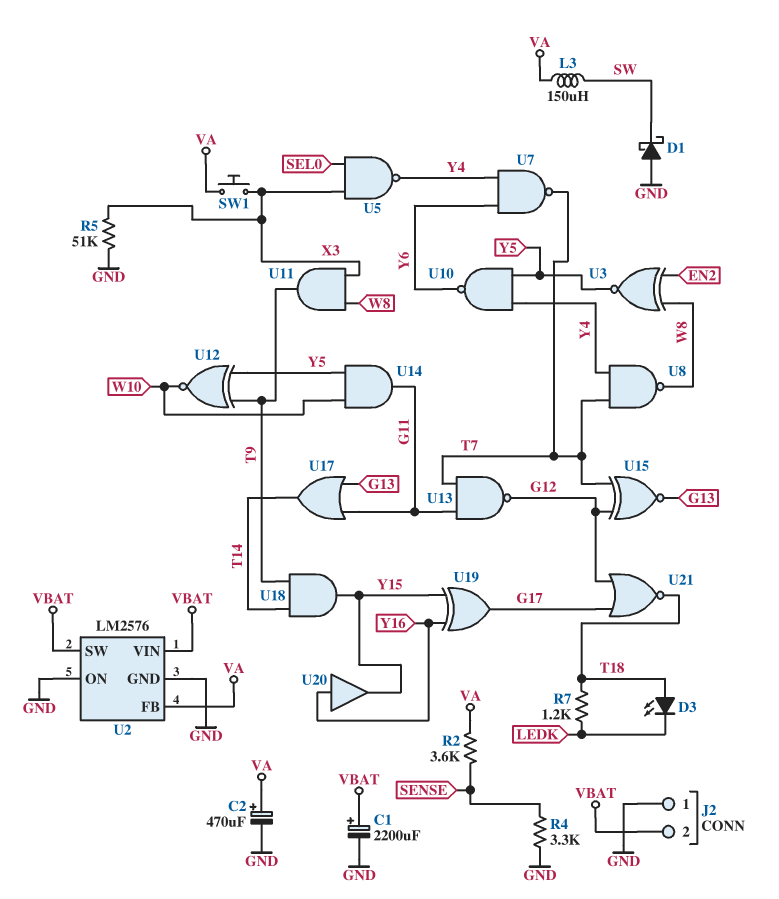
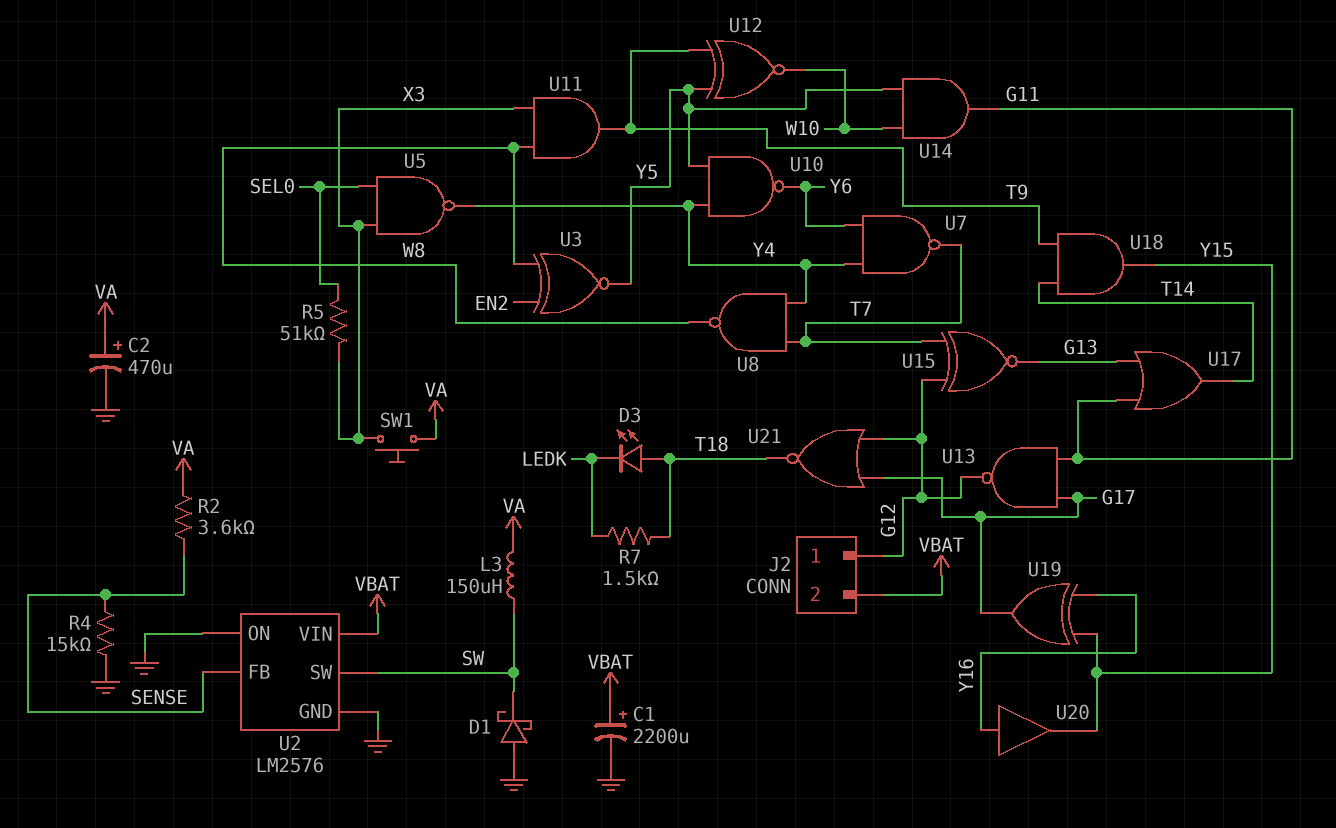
J2 pin 1: GND -> G12
R4: 3.3k (GND, SENSE) -> 15k (GND, SENSE)
R5: 51k (GND, X3) -> 51k (SEL0, X3)
R7: 1.2k (LEDK, T18) -> 1.5k (LEDK, T18)
U2 pin FB: VA -> SENSE
U2 pin SW: VBAT -> SW
U13: NAND (in G11, in T7, out G12) -> NAND (in G11, in G17, out G12)

